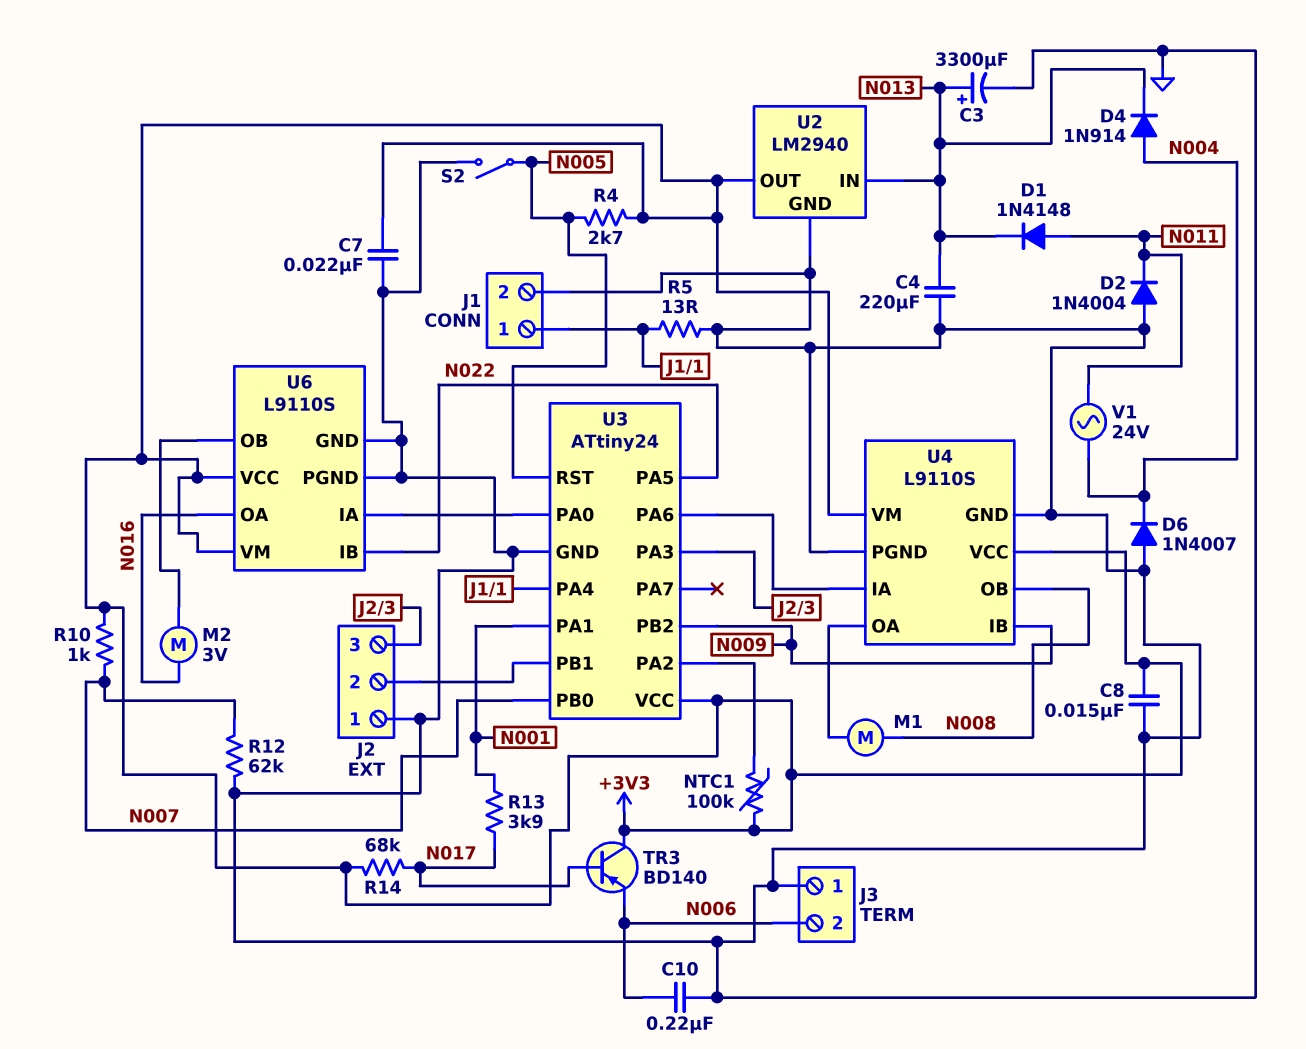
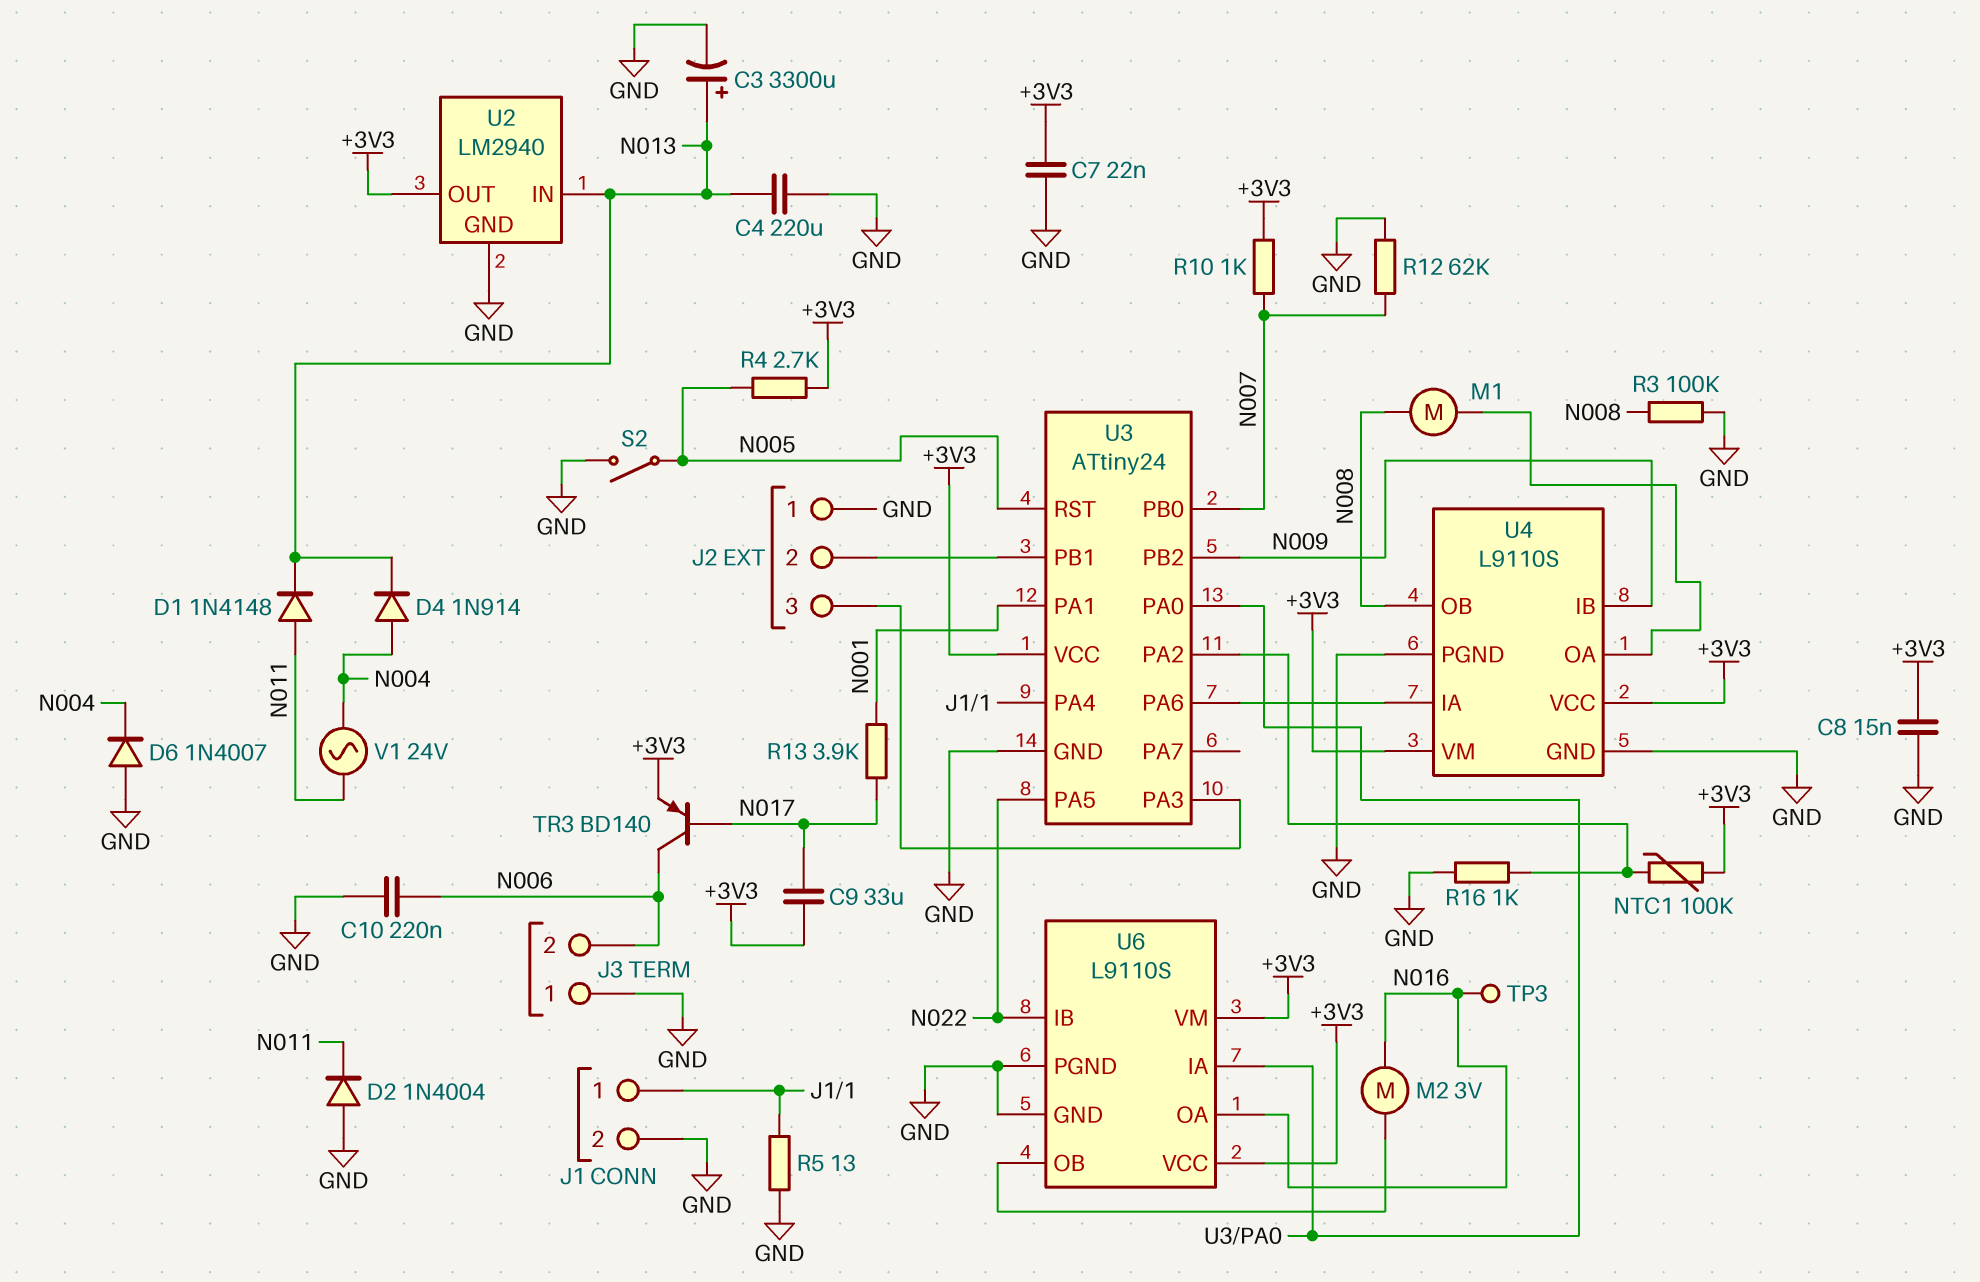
C9: none -> 33uF (+3V3, N017)
R3: none -> 100k (GND, N008)
R14: 68k (+3V3, N017) -> none
R16: none -> 1k (GND, U3/PA2)
TP3: none -> test point (N016)
TR3: PNP BD140 (B N017, C +3V3, E N006) -> PNP BD140 (B N017, C N006, E +3V3)

